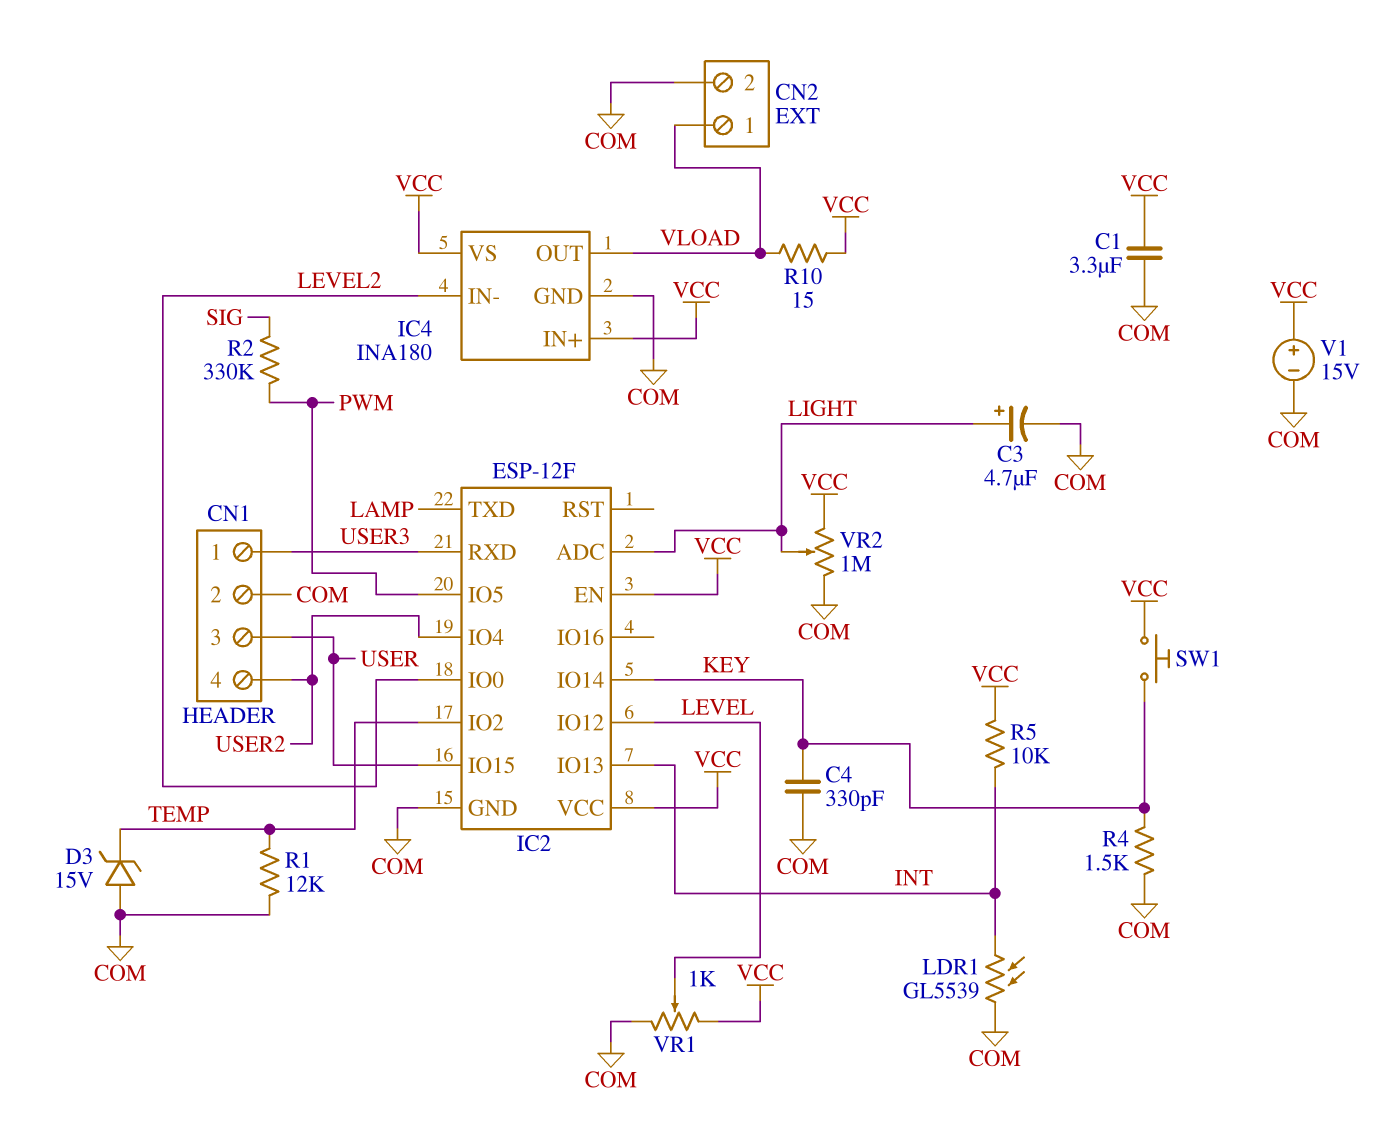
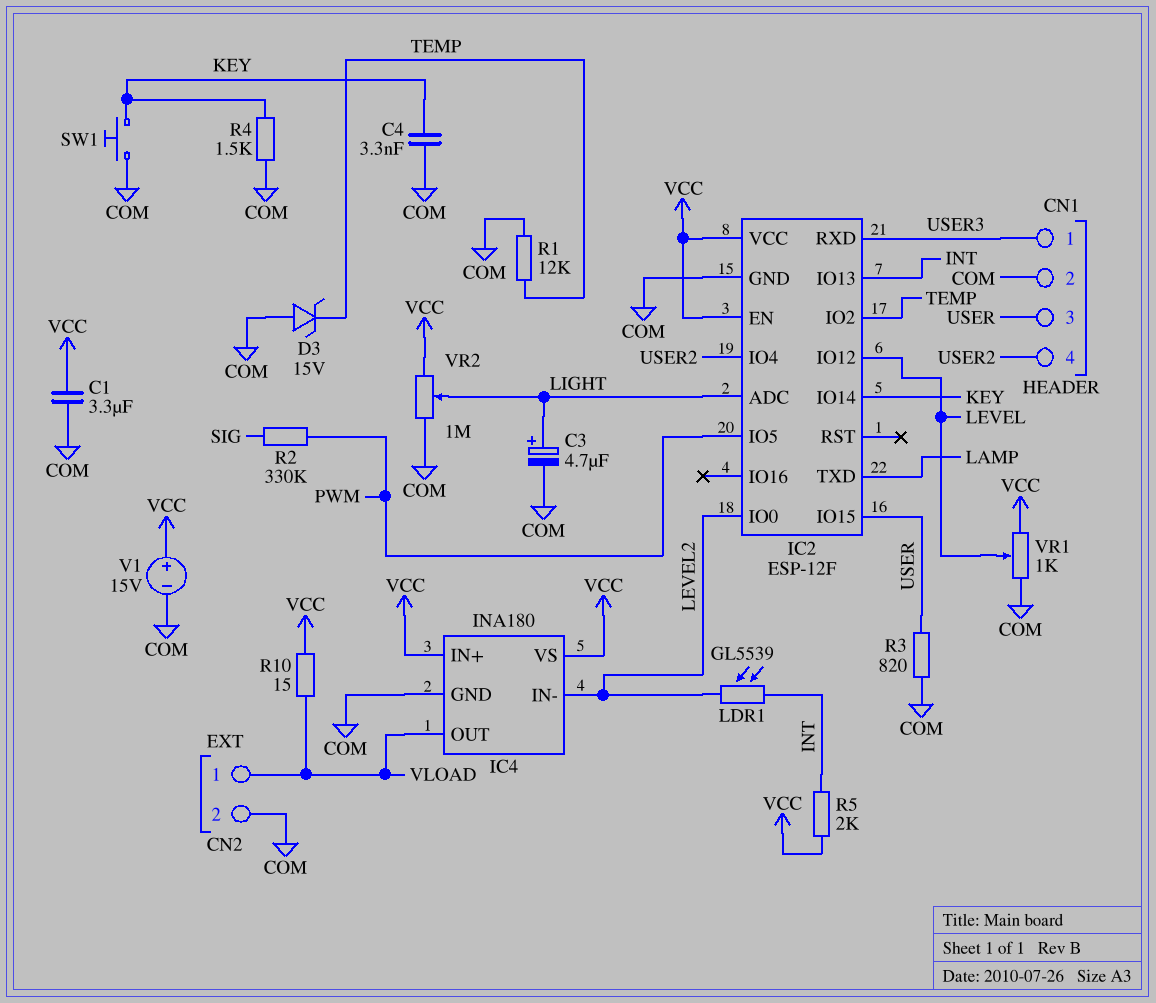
C4: 330pF (COM, KEY) -> 3.3nF (COM, KEY)
LDR1: GL5539 (COM, INT) -> GL5539 (INT, LEVEL2)
R3: none -> 820 (COM, USER)
R5: 10k (INT, VCC) -> 2k (INT, VCC)
SW1: button (KEY, VCC) -> button (COM, KEY)

